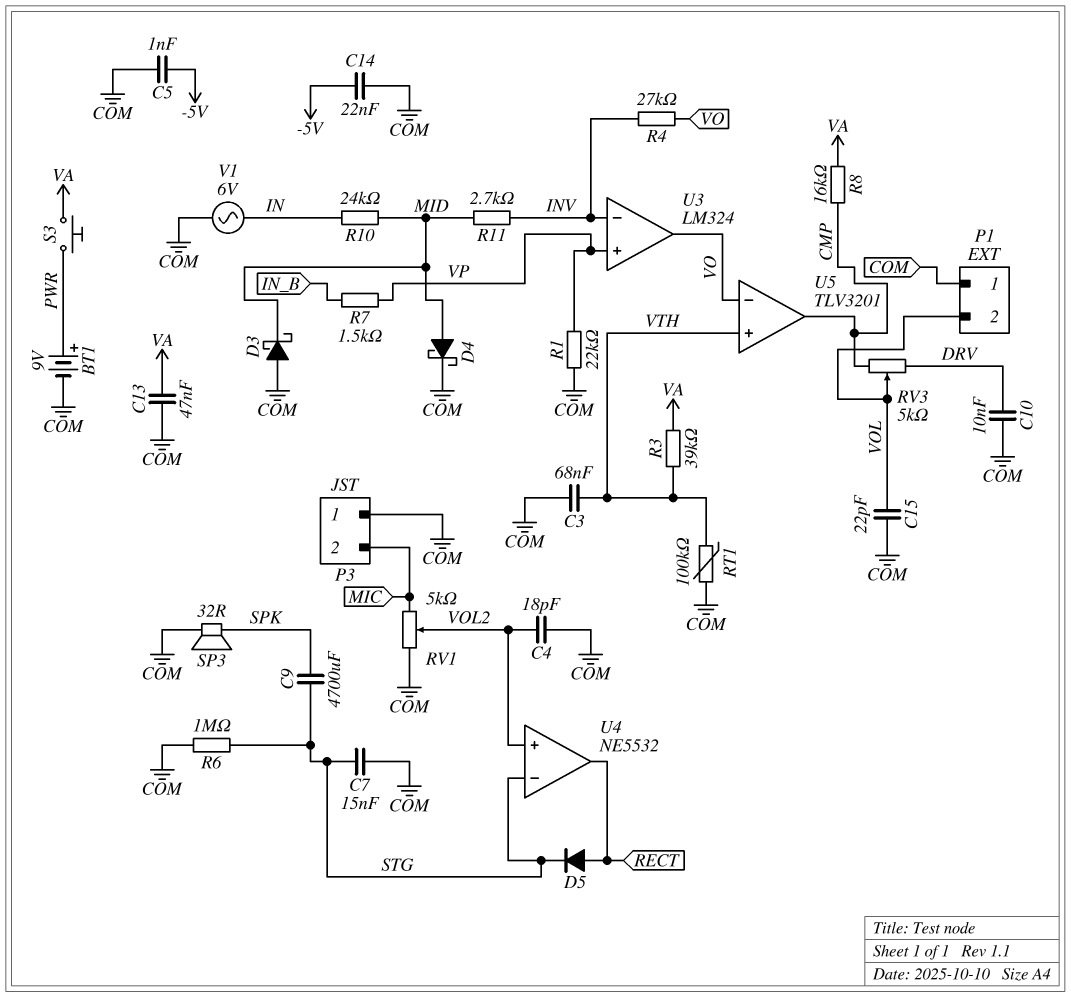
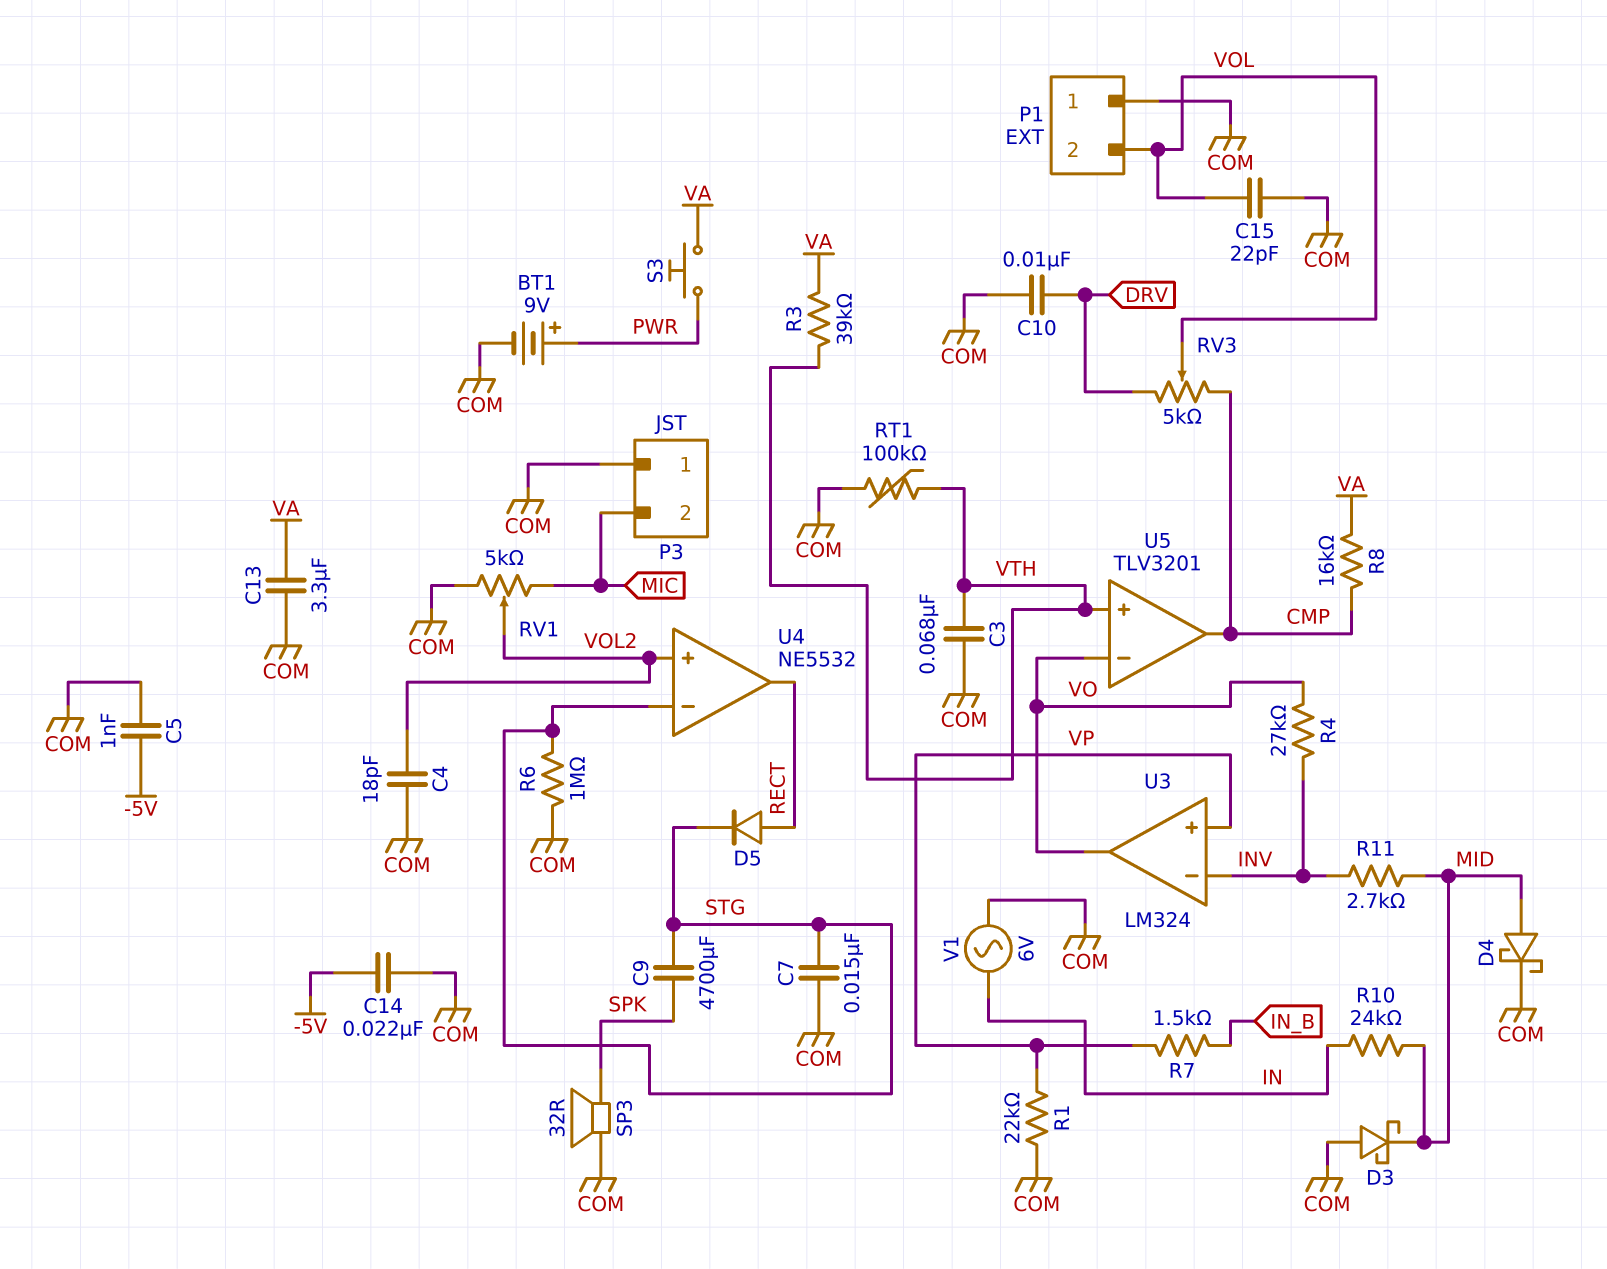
C13: 47nF (COM, VA) -> 3.3uF (COM, VA)

